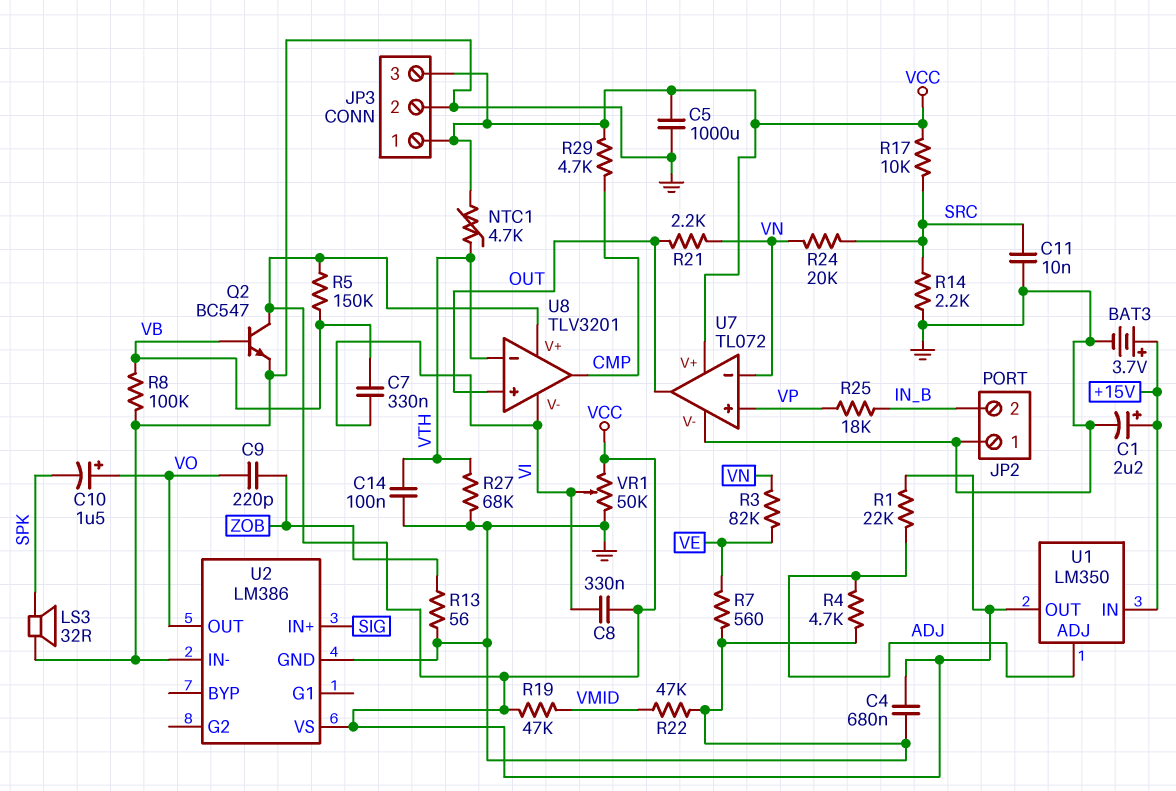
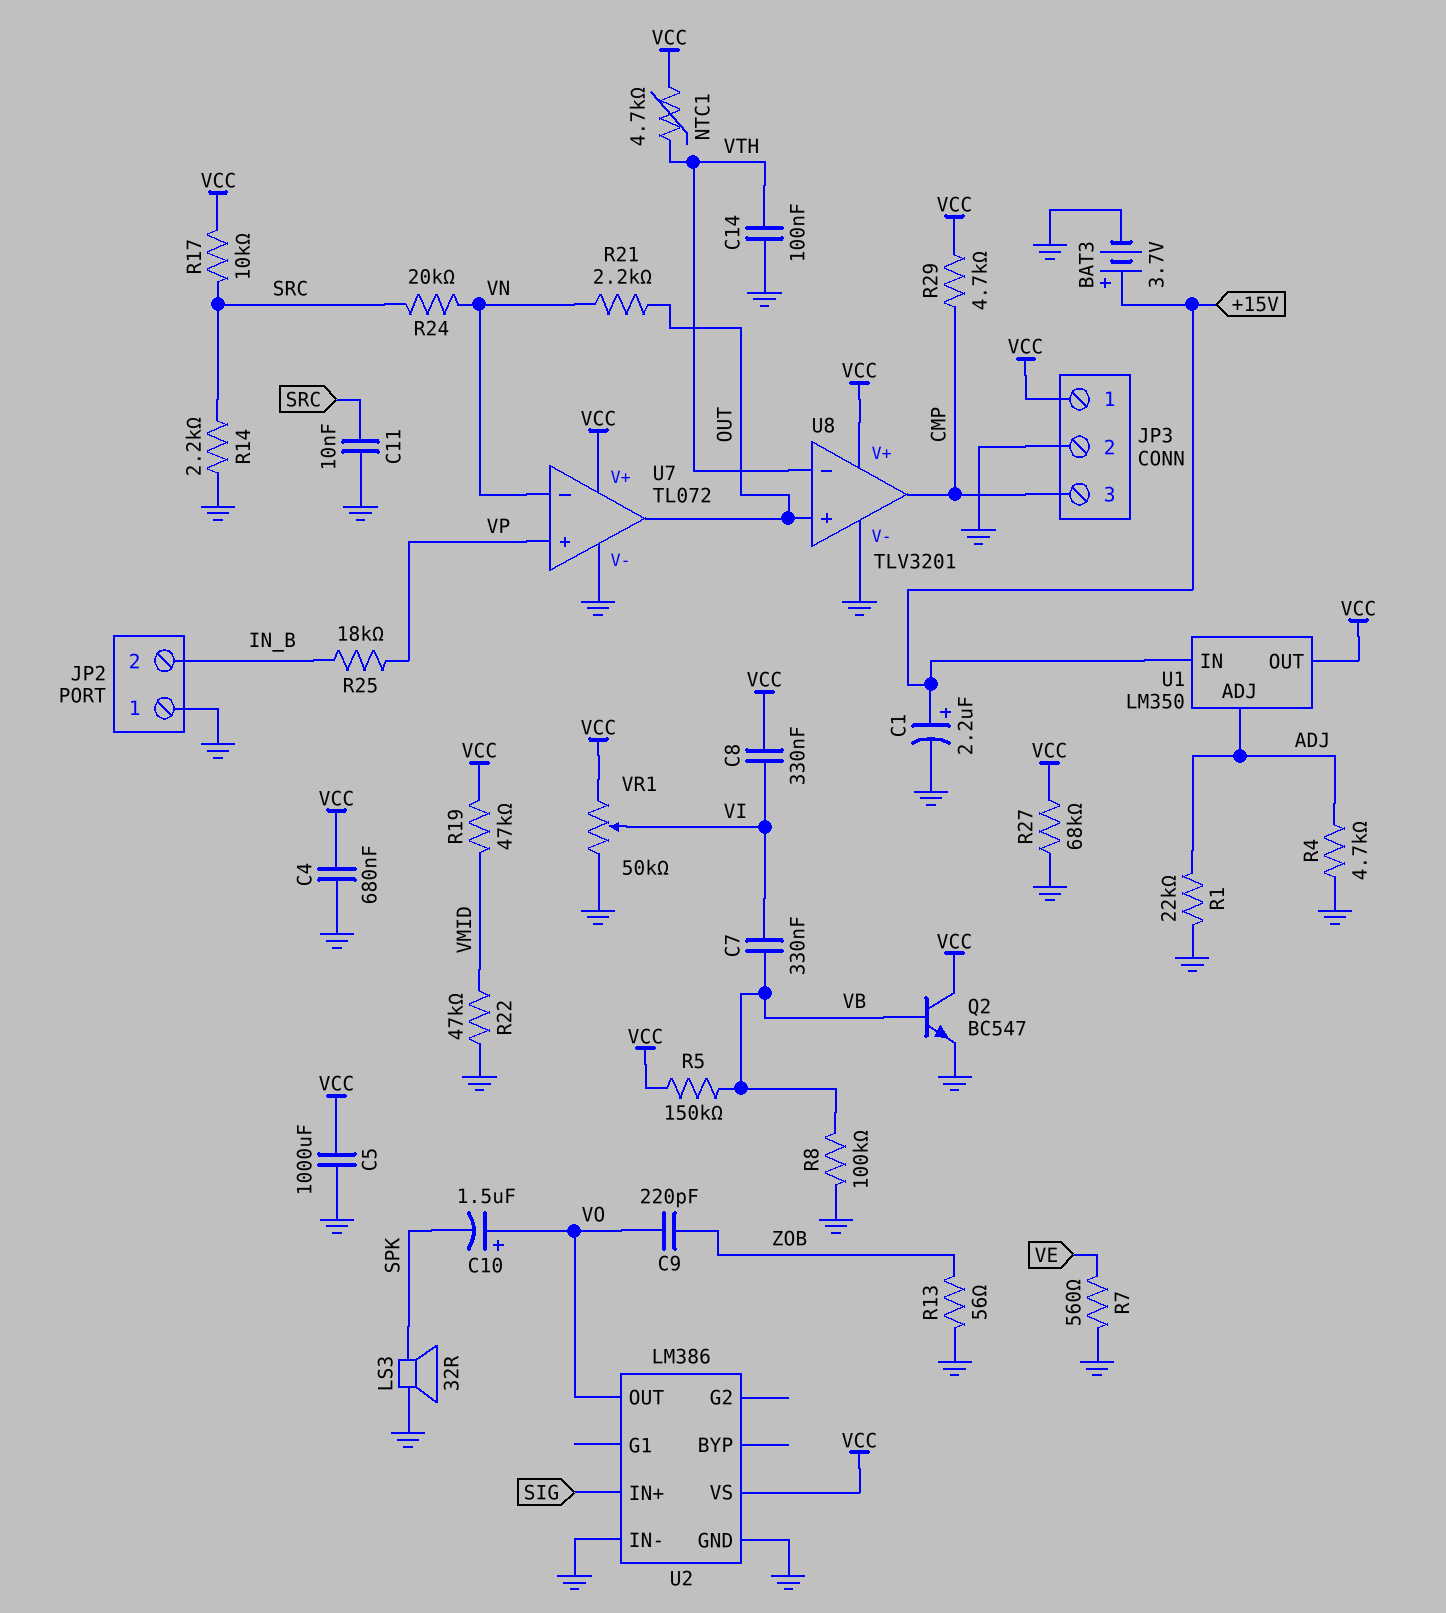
JP3 pin 3: VCC -> CMP
R1: 22k (ADJ, VCC) -> 22k (ADJ, GND)
R3: 82k (VE, VN) -> none
R27: 68k (GND, VTH) -> 68k (GND, VCC)
U8 pin V-: VI -> GND

